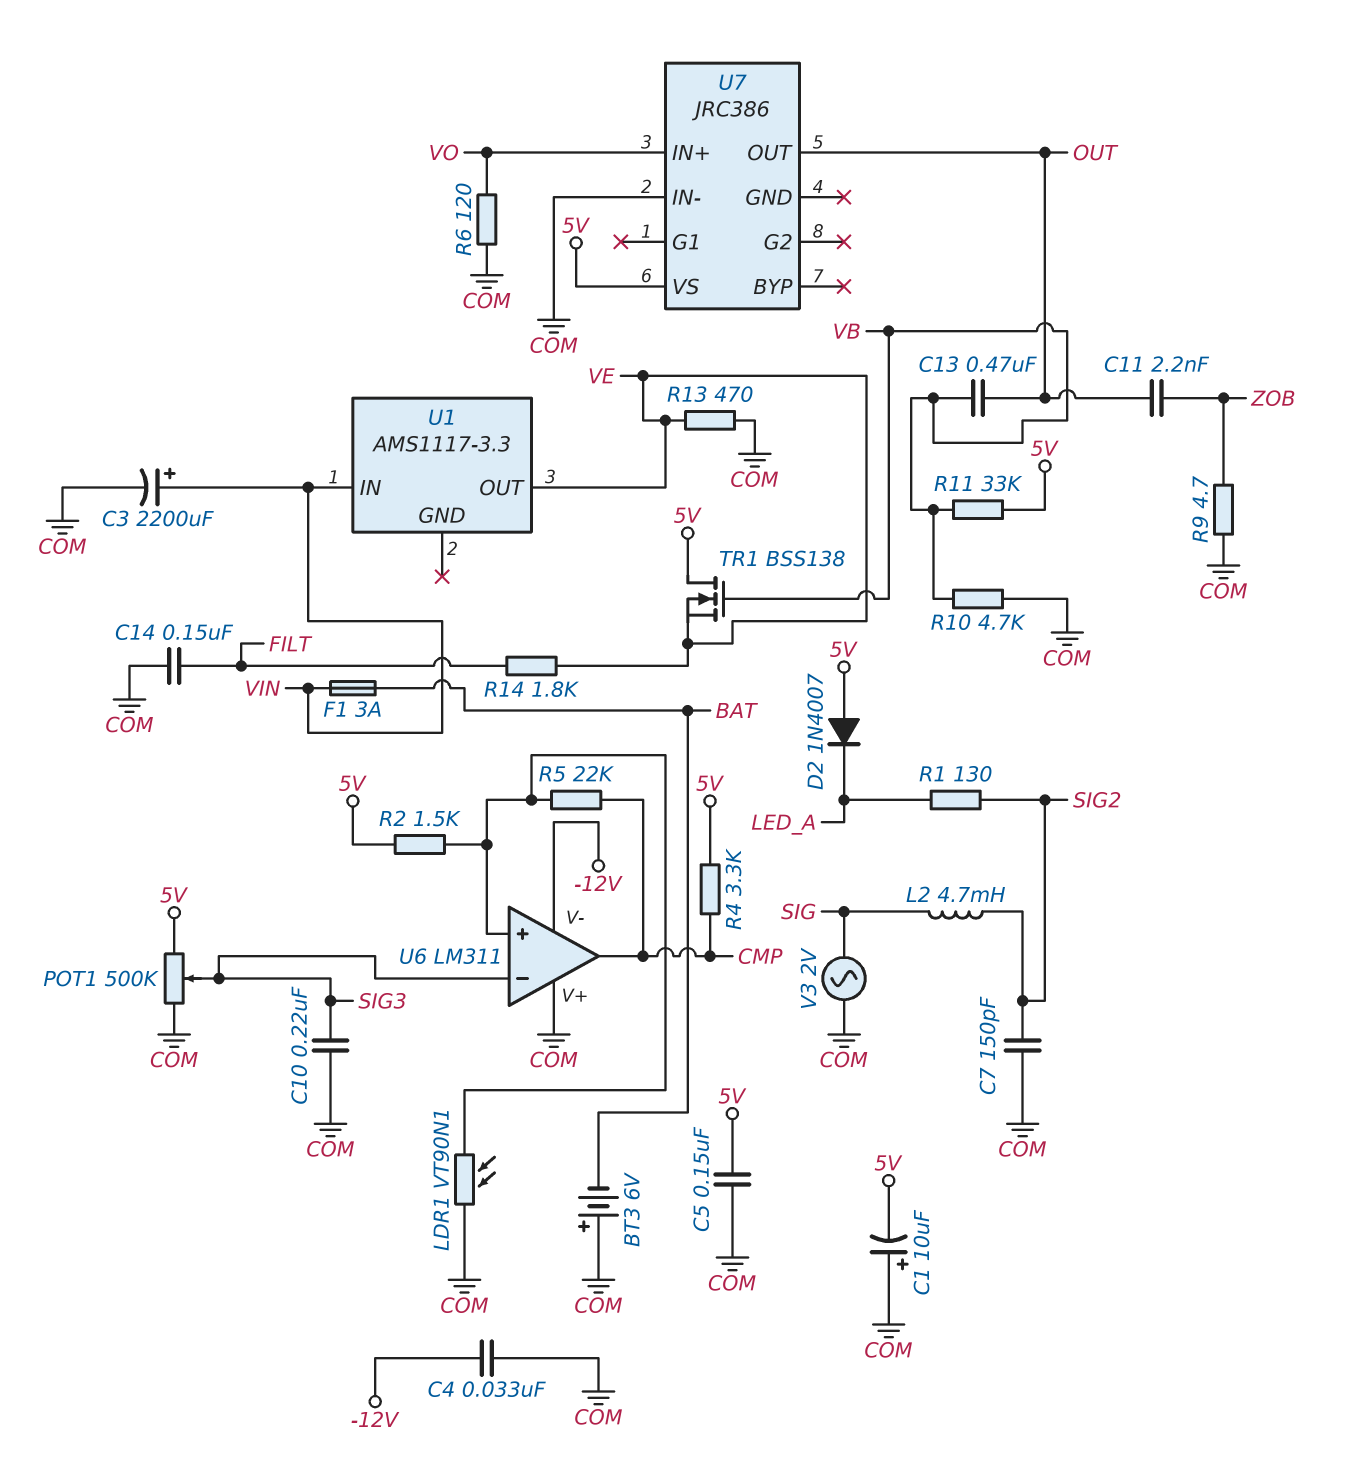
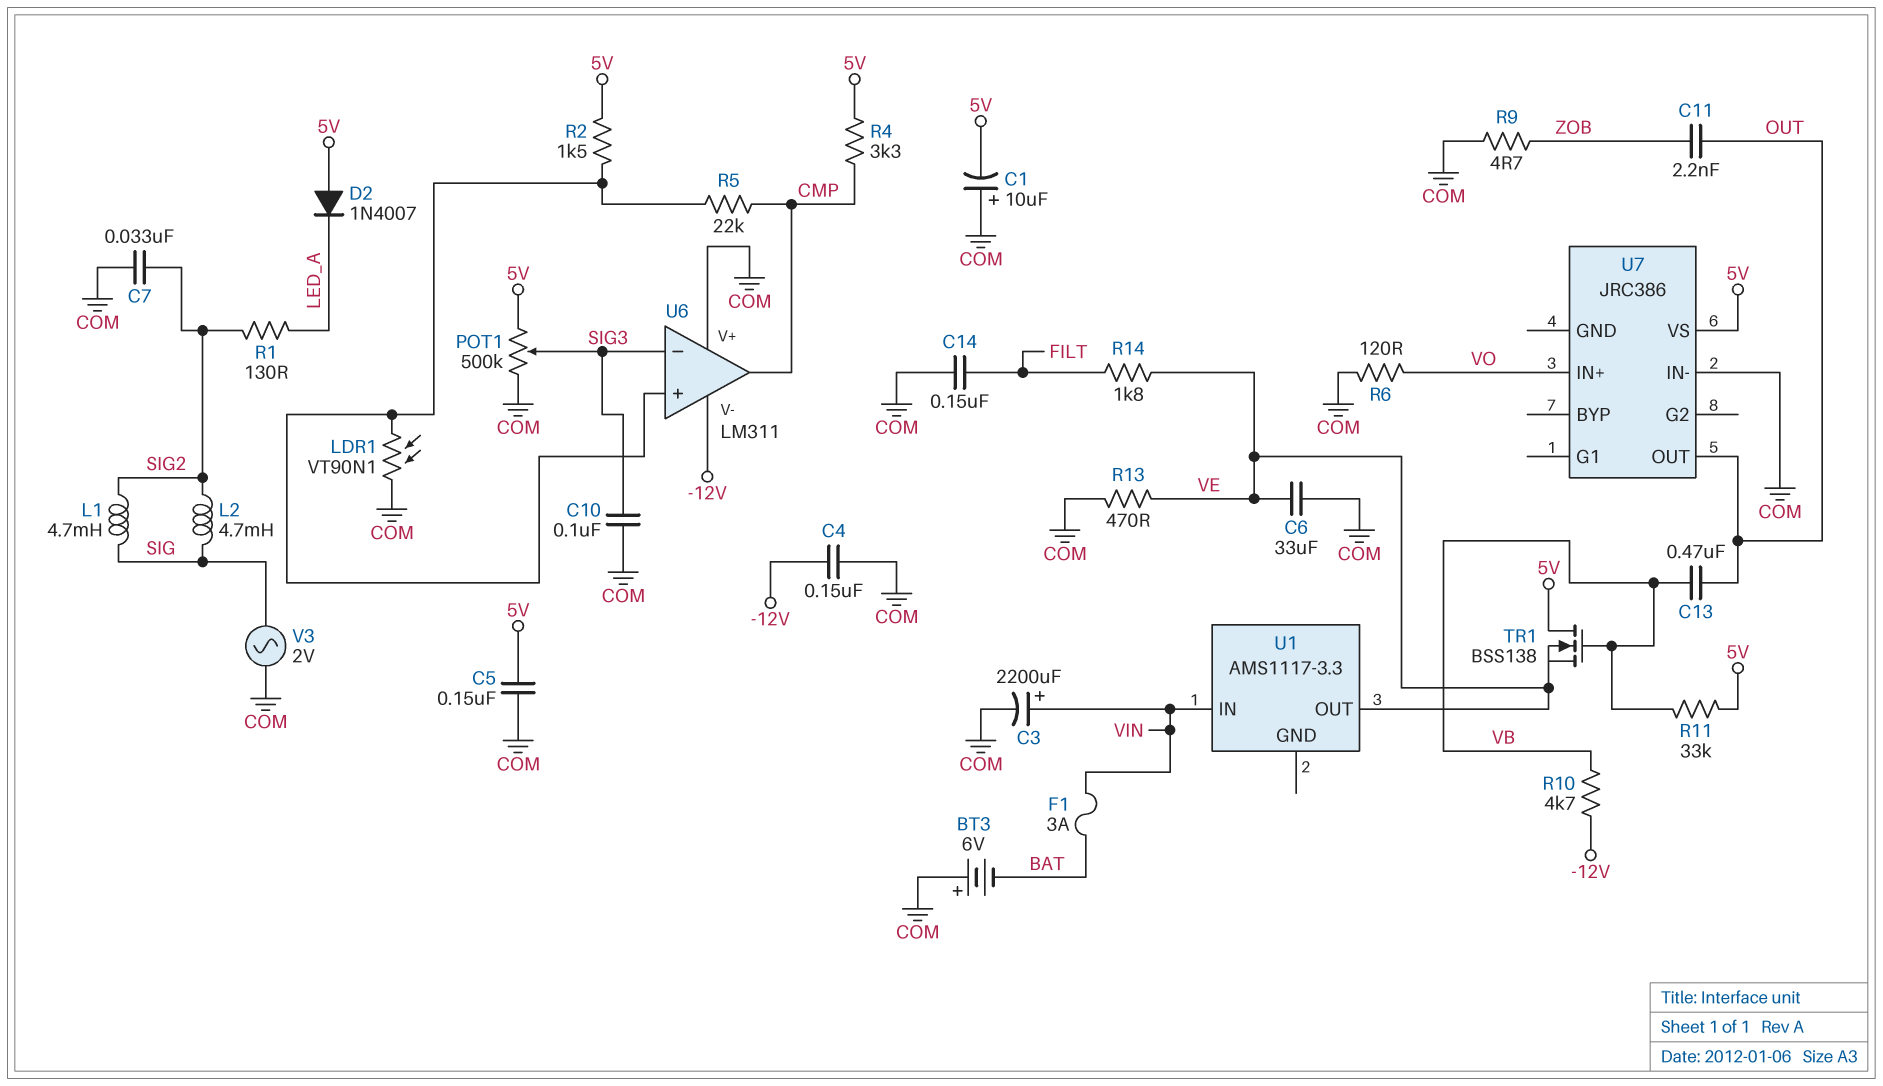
C4: 33nF (-12V, COM) -> 150nF (-12V, COM)
C6: none -> 33uF (COM, VE)
C7: 150pF (COM, SIG2) -> 33nF (COM, SIG2)
C10: 220nF (COM, SIG3) -> 100nF (COM, SIG3)
L1: none -> 4.7mH (SIG, SIG2)
R10: 4.7k (COM, VB) -> 4.7k (-12V, VB)

